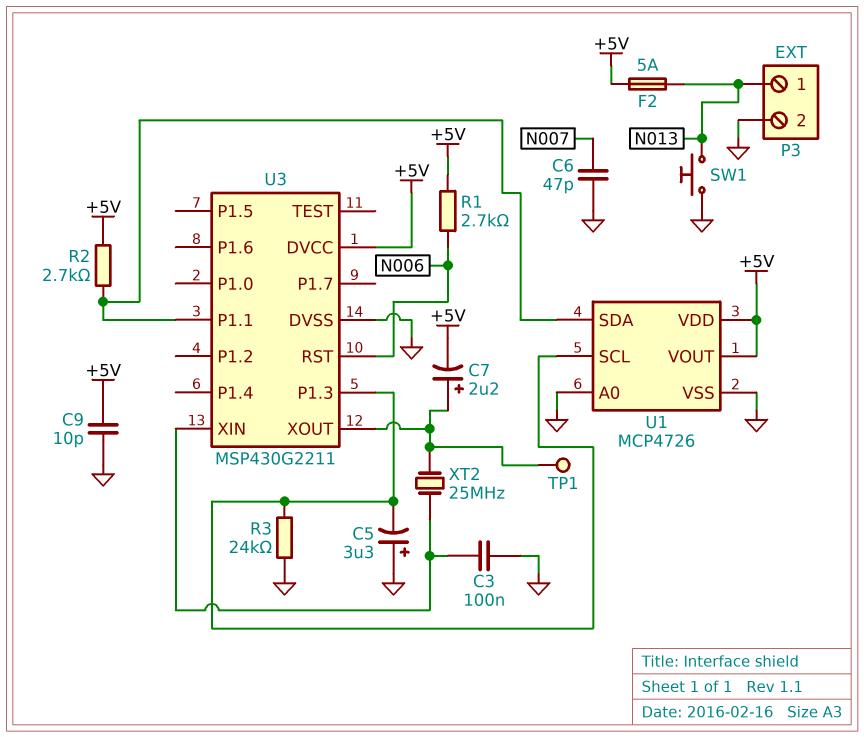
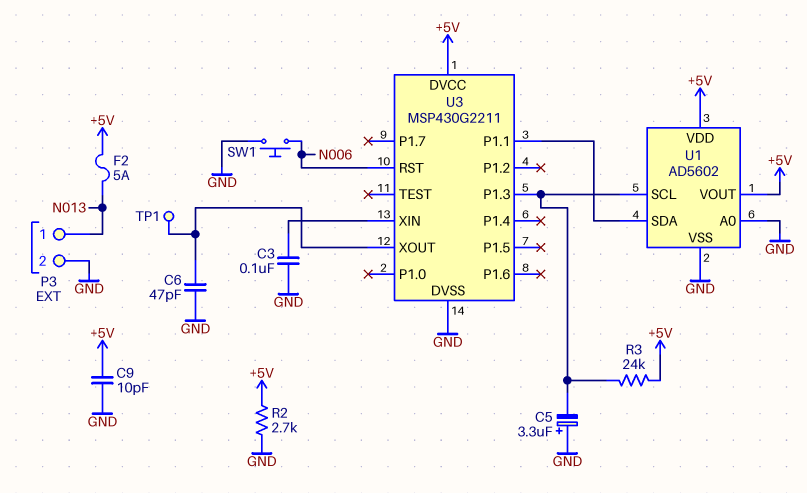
C6: 47pF (GND, N007) -> 47pF (GND, U3/XOUT)
C7: 2.2uF (plus U3/XOUT, minus +5V) -> none
R1: 2.7k (+5V, N006) -> none
R2: 2.7k (+5V, U1/SDA) -> 2.7k (+5V, GND)
R3: 24k (GND, U1/SCL) -> 24k (+5V, U1/SCL)
SW1: button (GND, N013) -> button (GND, N006)
U1: MCP4726 -> AD5602
XT2: 25MHz (U3/XIN, U3/XOUT) -> none

